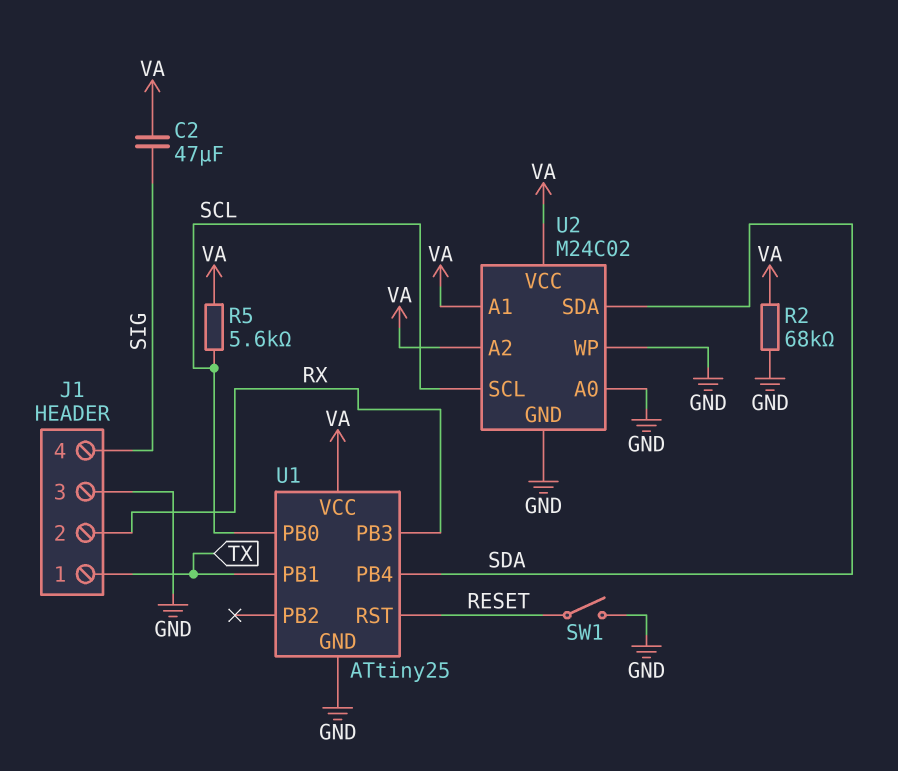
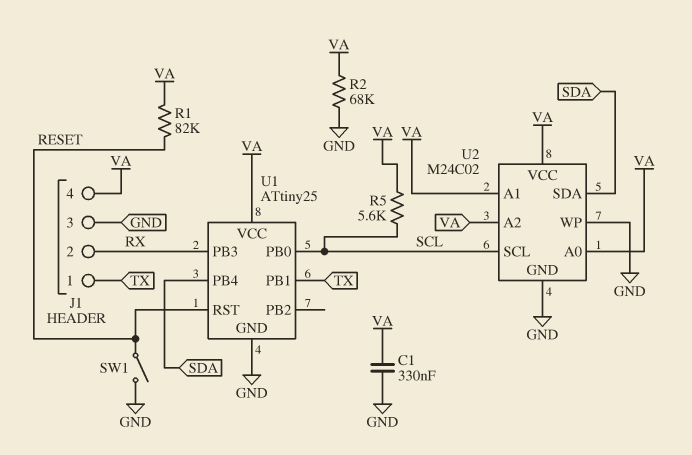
C1: none -> 330nF (GND, VA)
C2: 47uF (SIG, VA) -> none
J1 pin 4: SIG -> VA
R1: none -> 82k (RESET, VA)
U2 pin A0: GND -> VA

